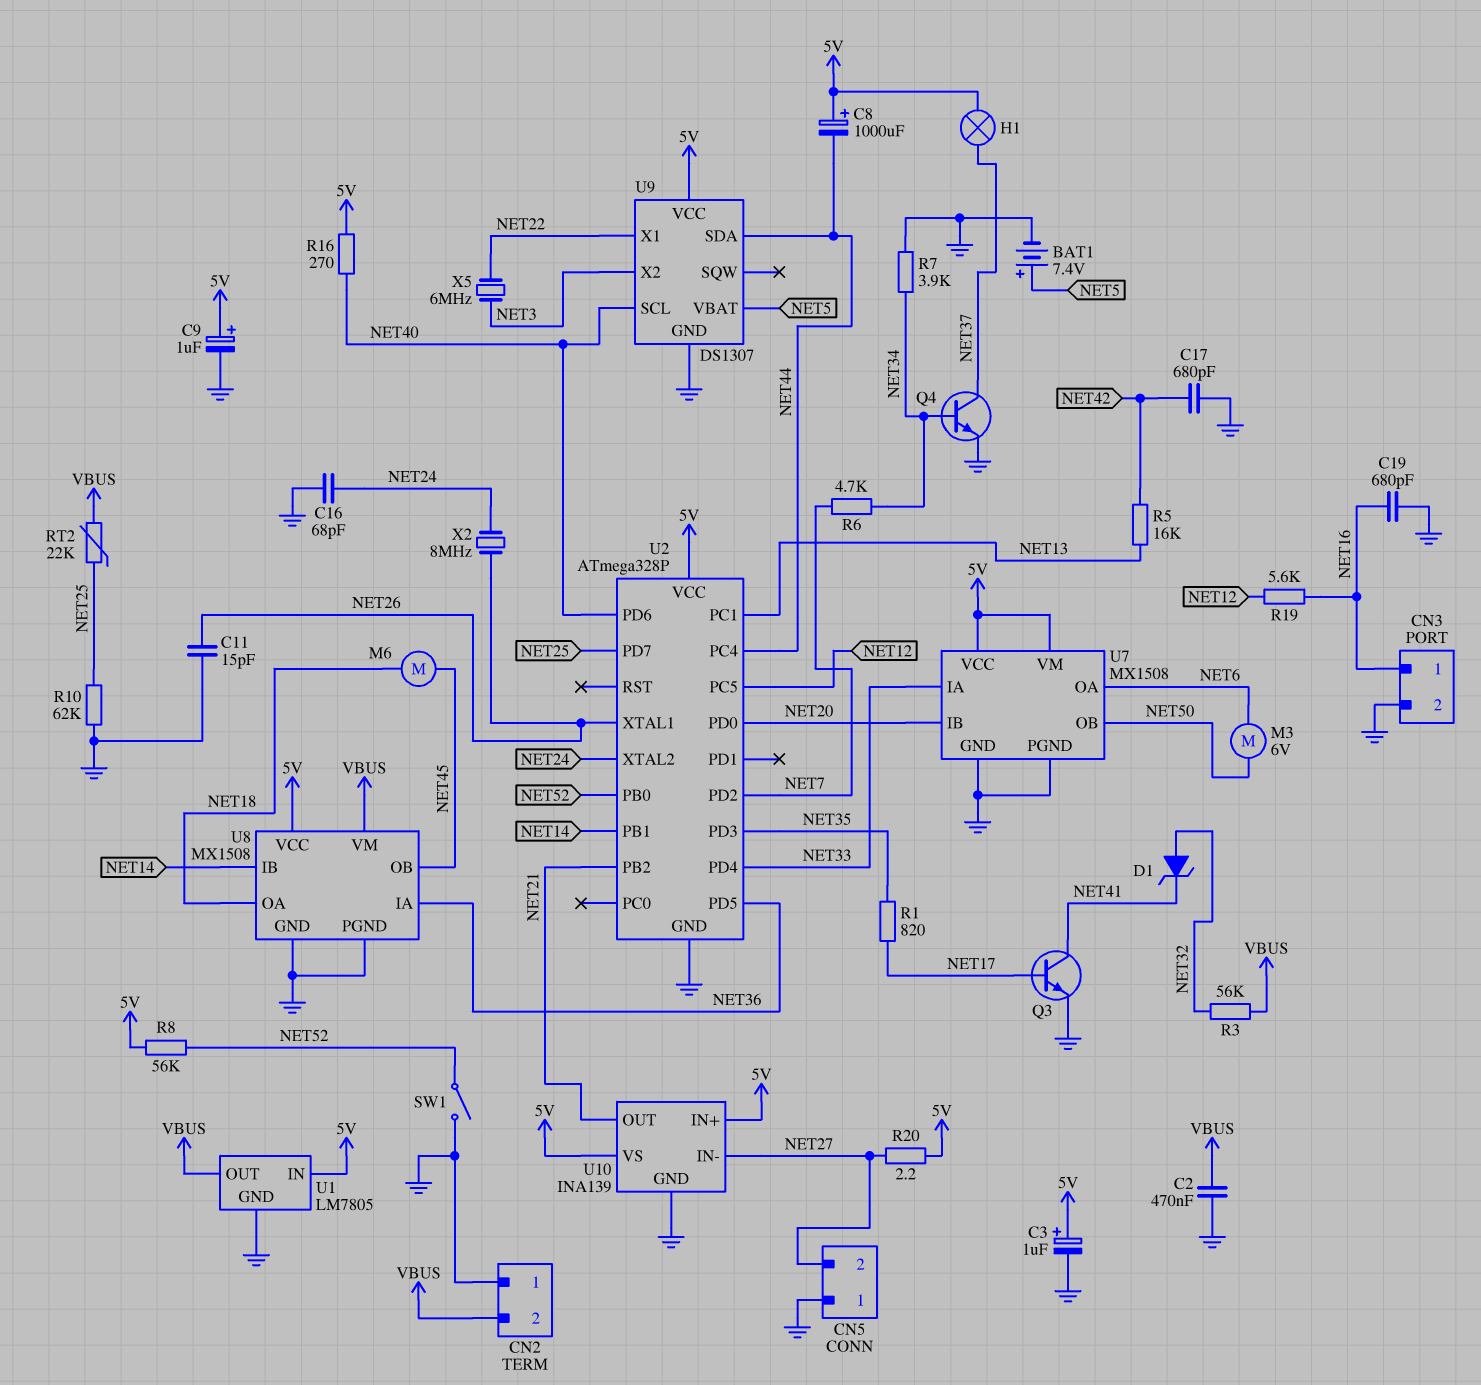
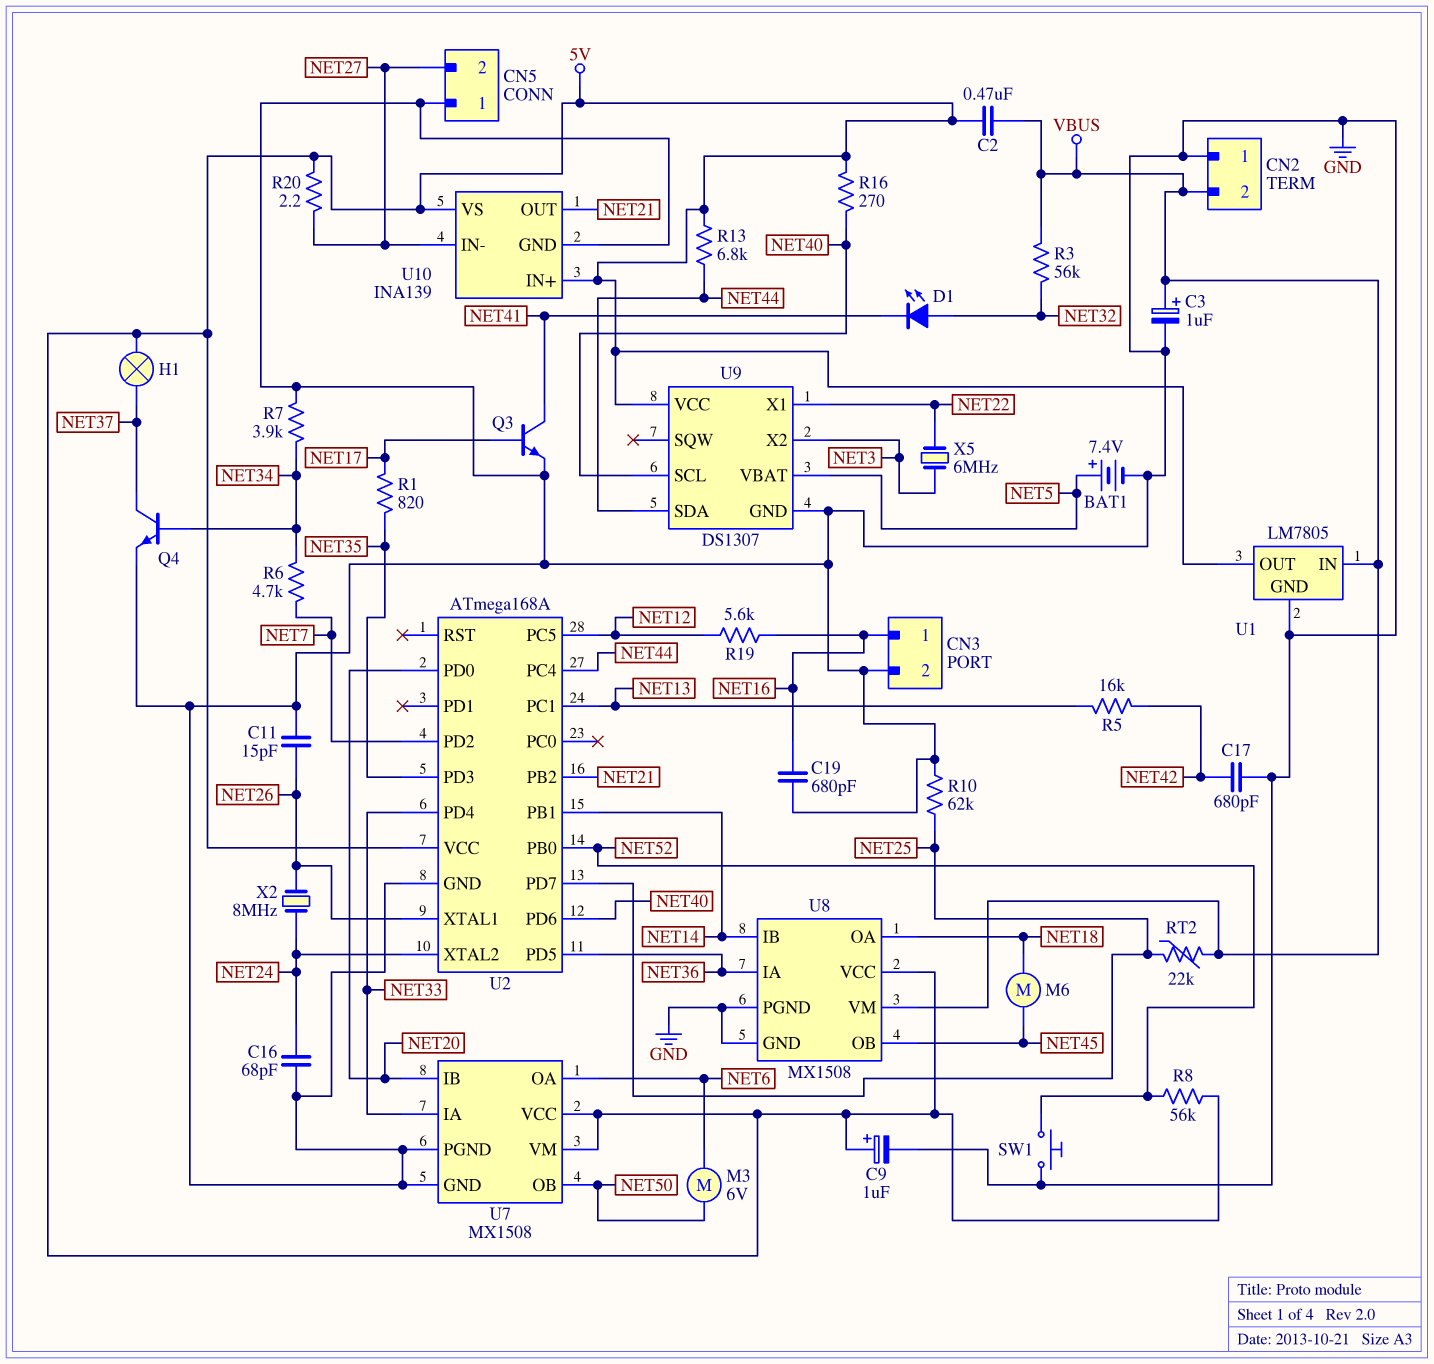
C2: 470nF (GND, VBUS) -> 470nF (5V, VBUS)
C3: 1uF (plus 5V, minus GND) -> 1uF (plus VBUS, minus GND)
C8: 1000uF (plus 5V, minus NET44) -> none
D1: zener (A NET32, K NET41) -> LED (A NET32, K NET41)
R13: none -> 6.8k (5V, NET44)
SW1: switch (GND, NET52) -> button (GND, NET52)
U1 pin IN: 5V -> VBUS
U1 pin OUT: VBUS -> 5V
U2: ATmega328P -> ATmega168A

